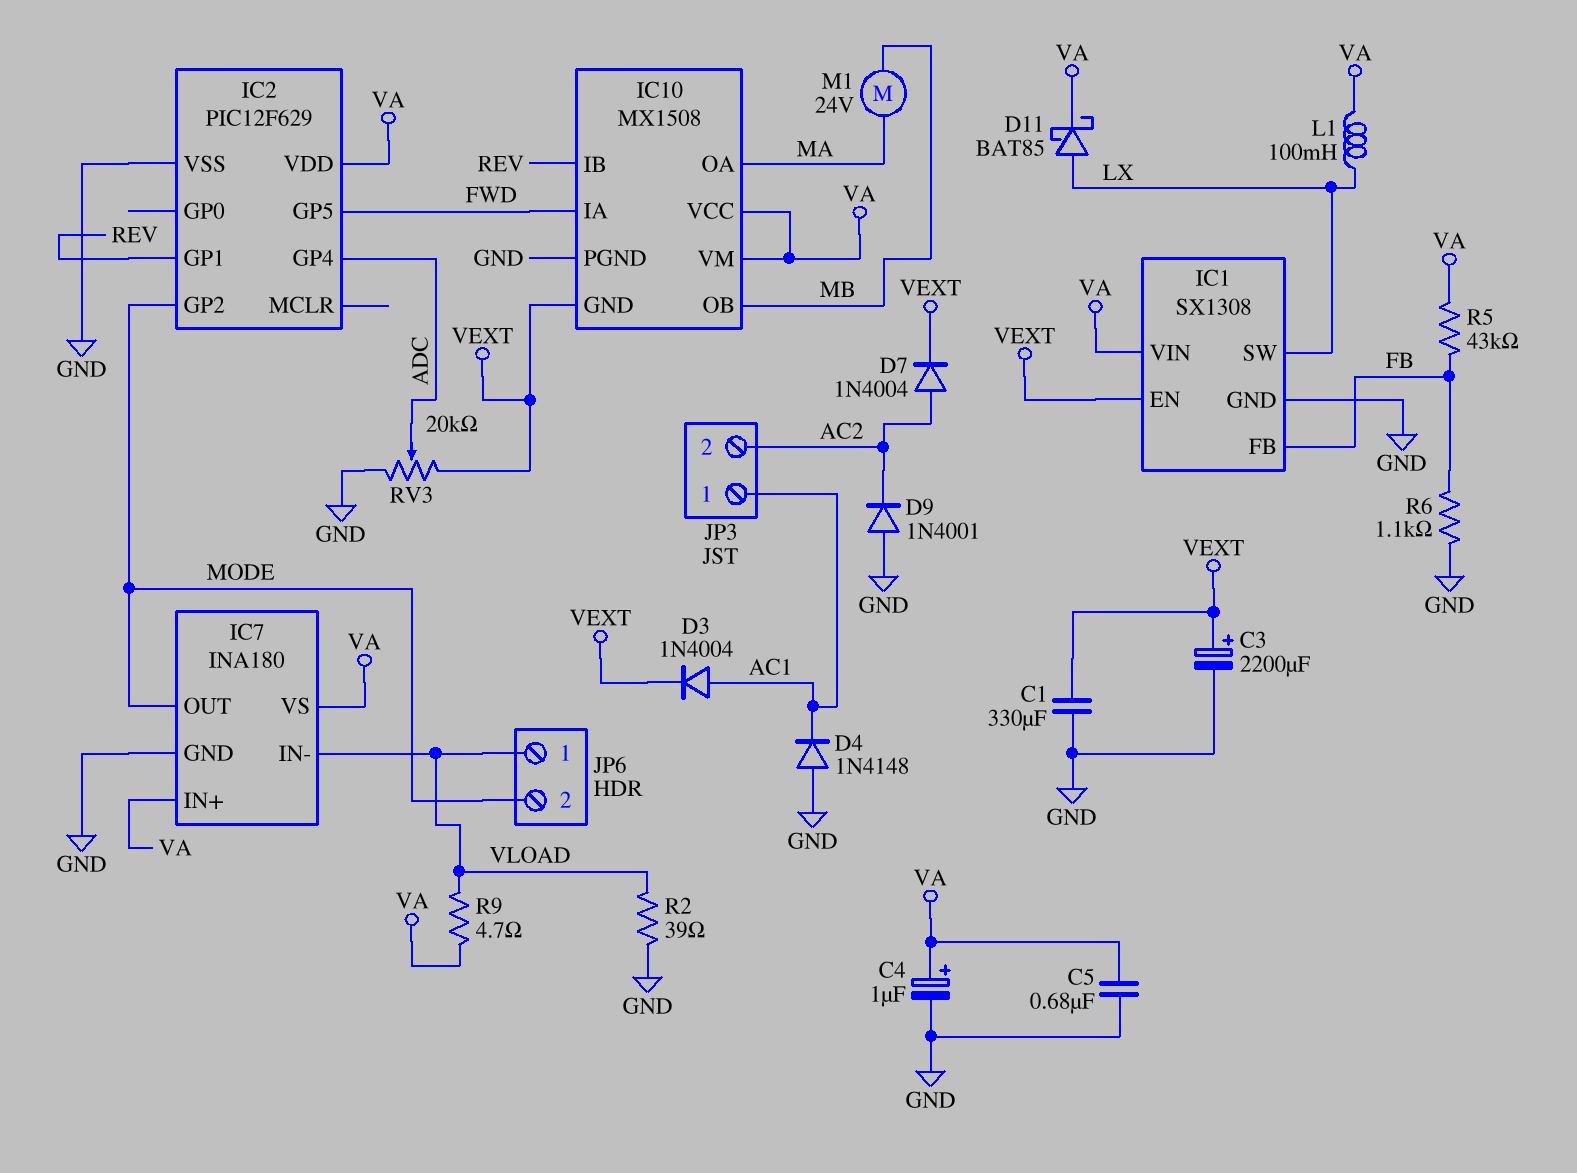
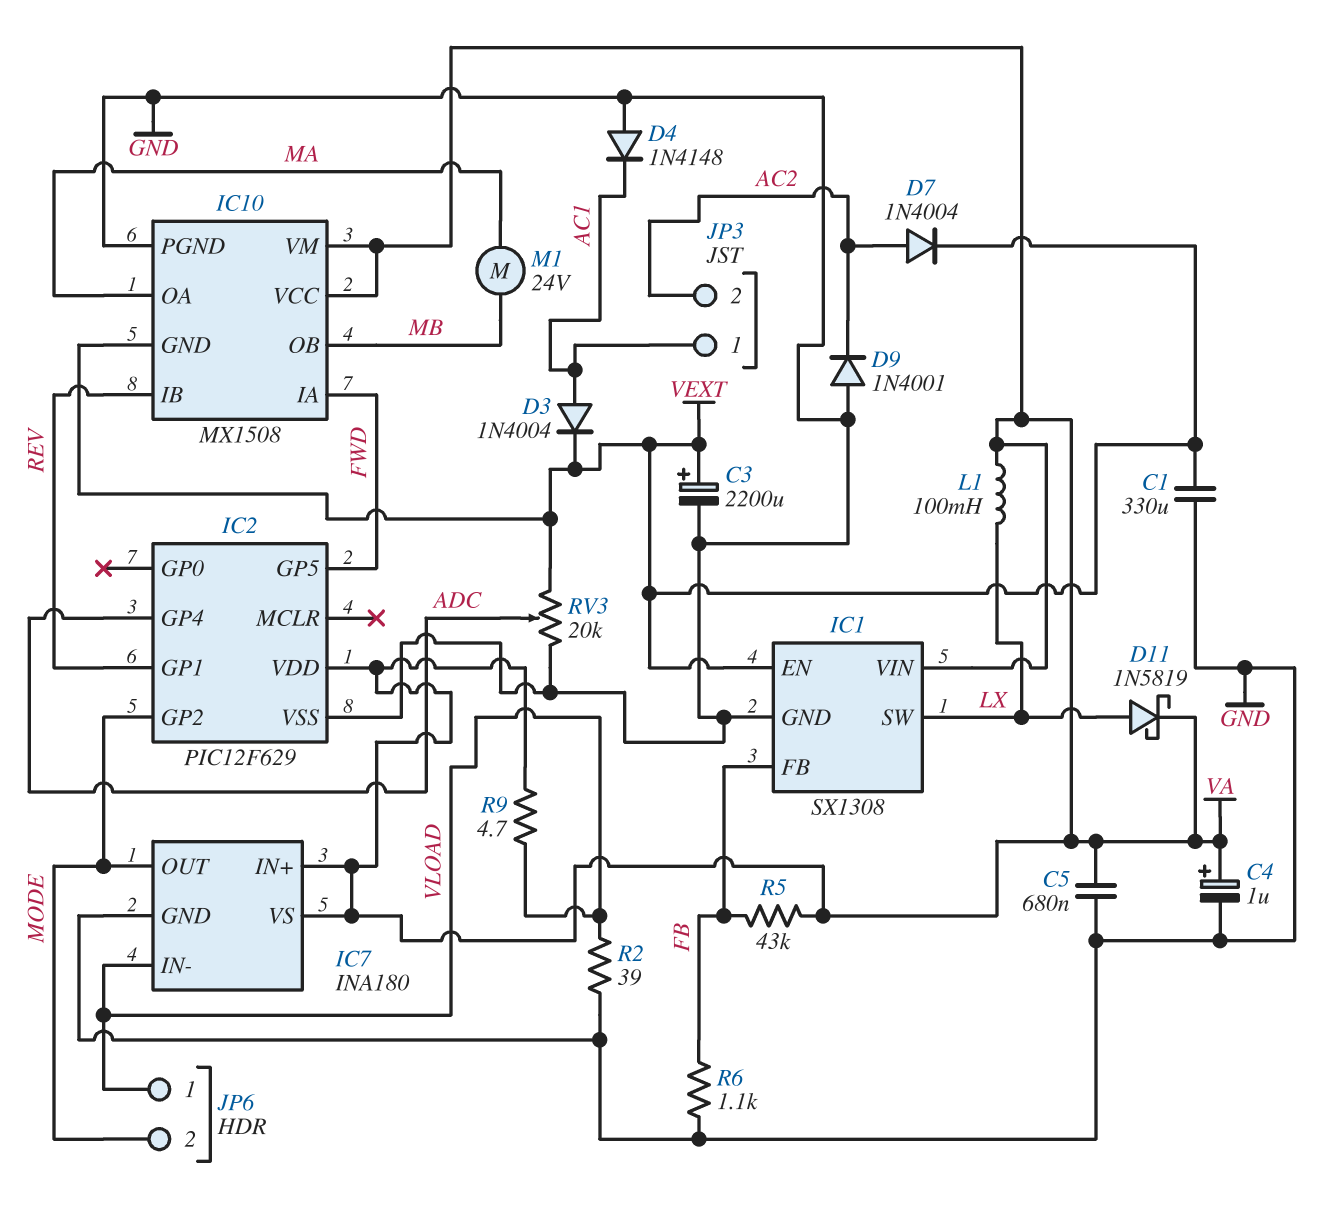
D11: schottky BAT85 (A LX, K VA) -> schottky 1N5819 (A LX, K VA)

